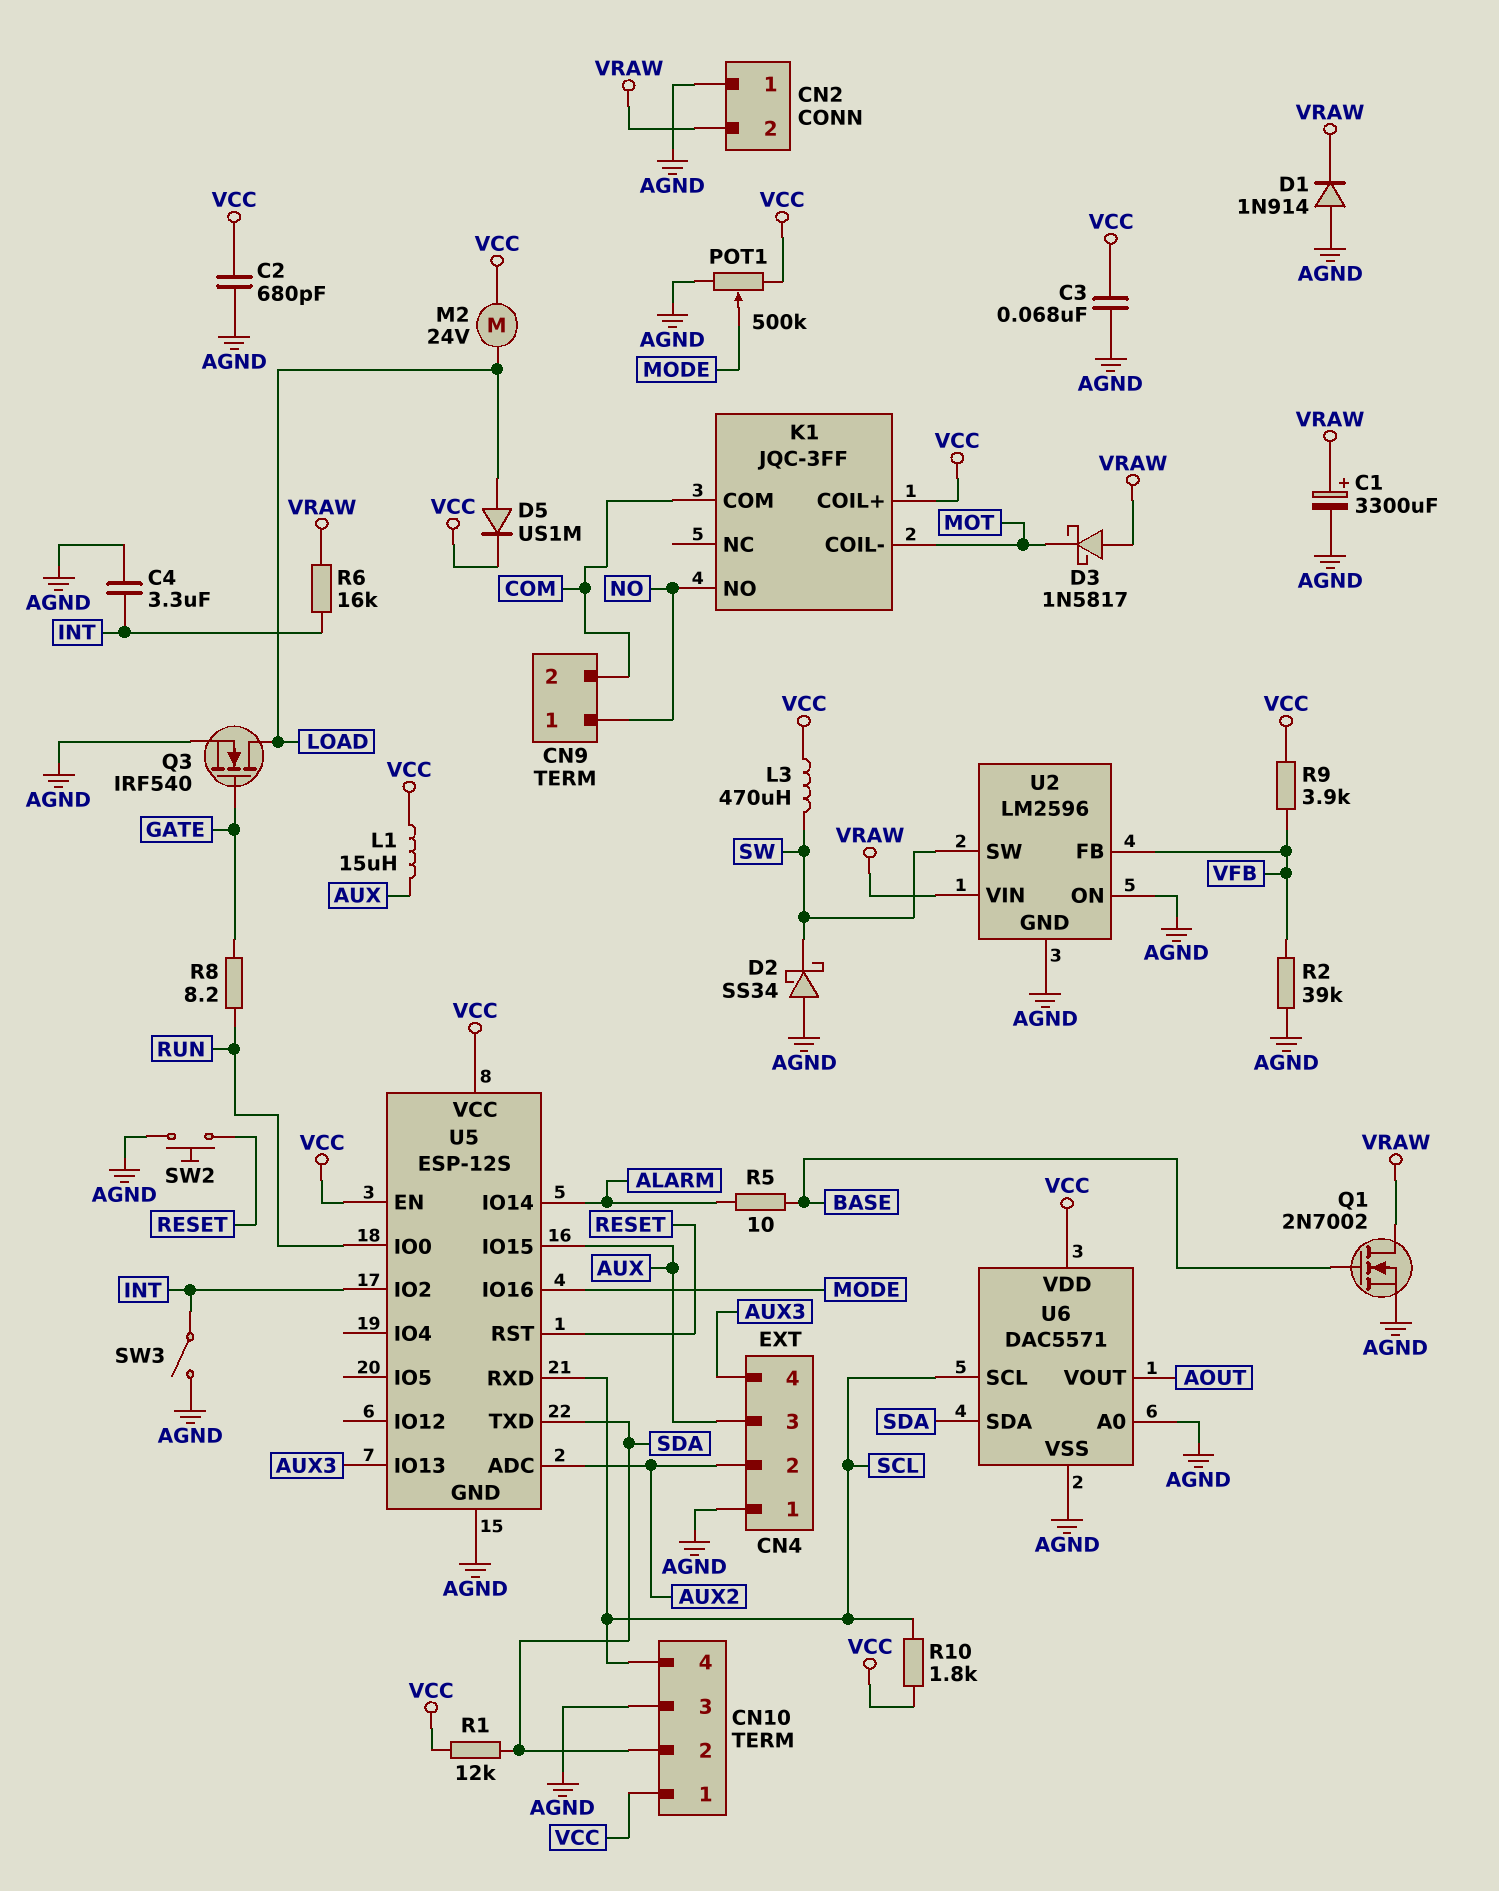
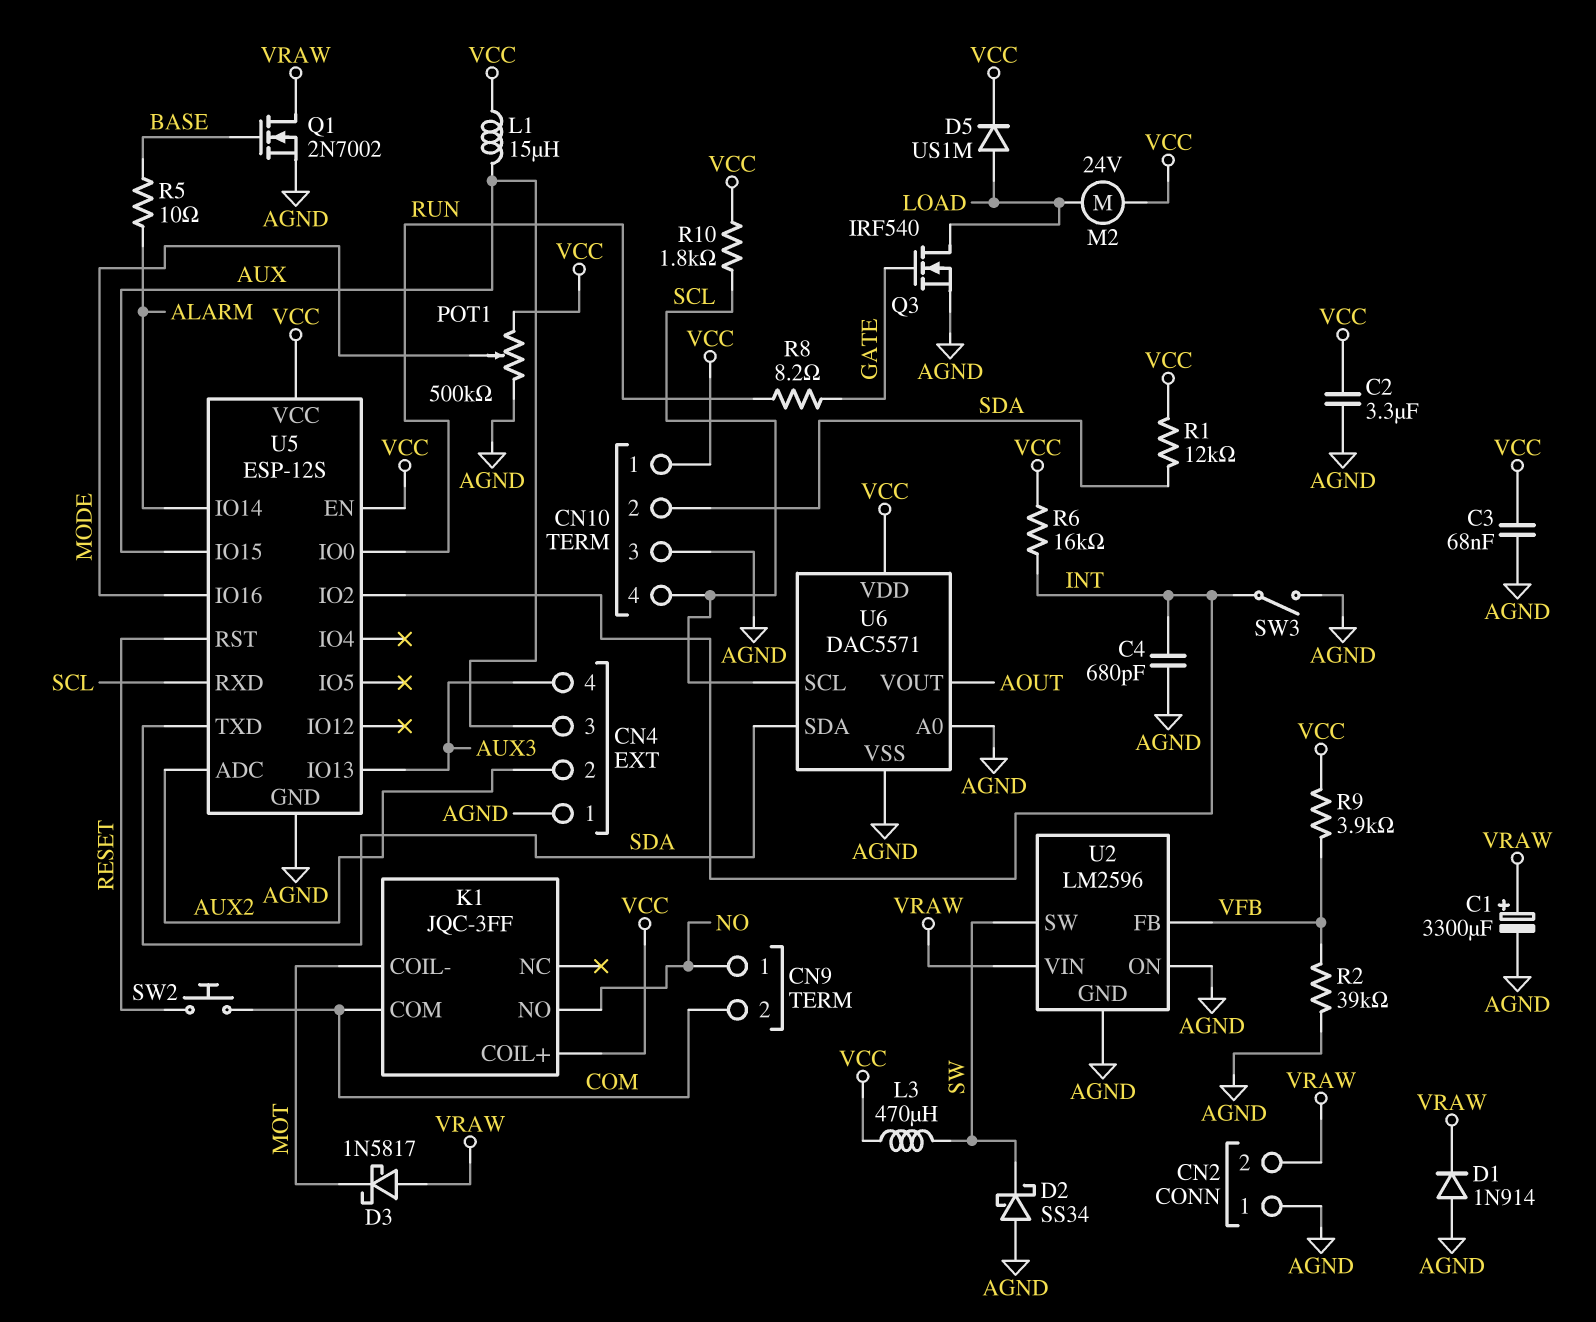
C2: 680pF (AGND, VCC) -> 3.3uF (AGND, VCC)
C4: 3.3uF (AGND, INT) -> 680pF (AGND, INT)
R6: 16k (INT, VRAW) -> 16k (INT, VCC)
SW2: button (AGND, RESET) -> button (COM, RESET)

